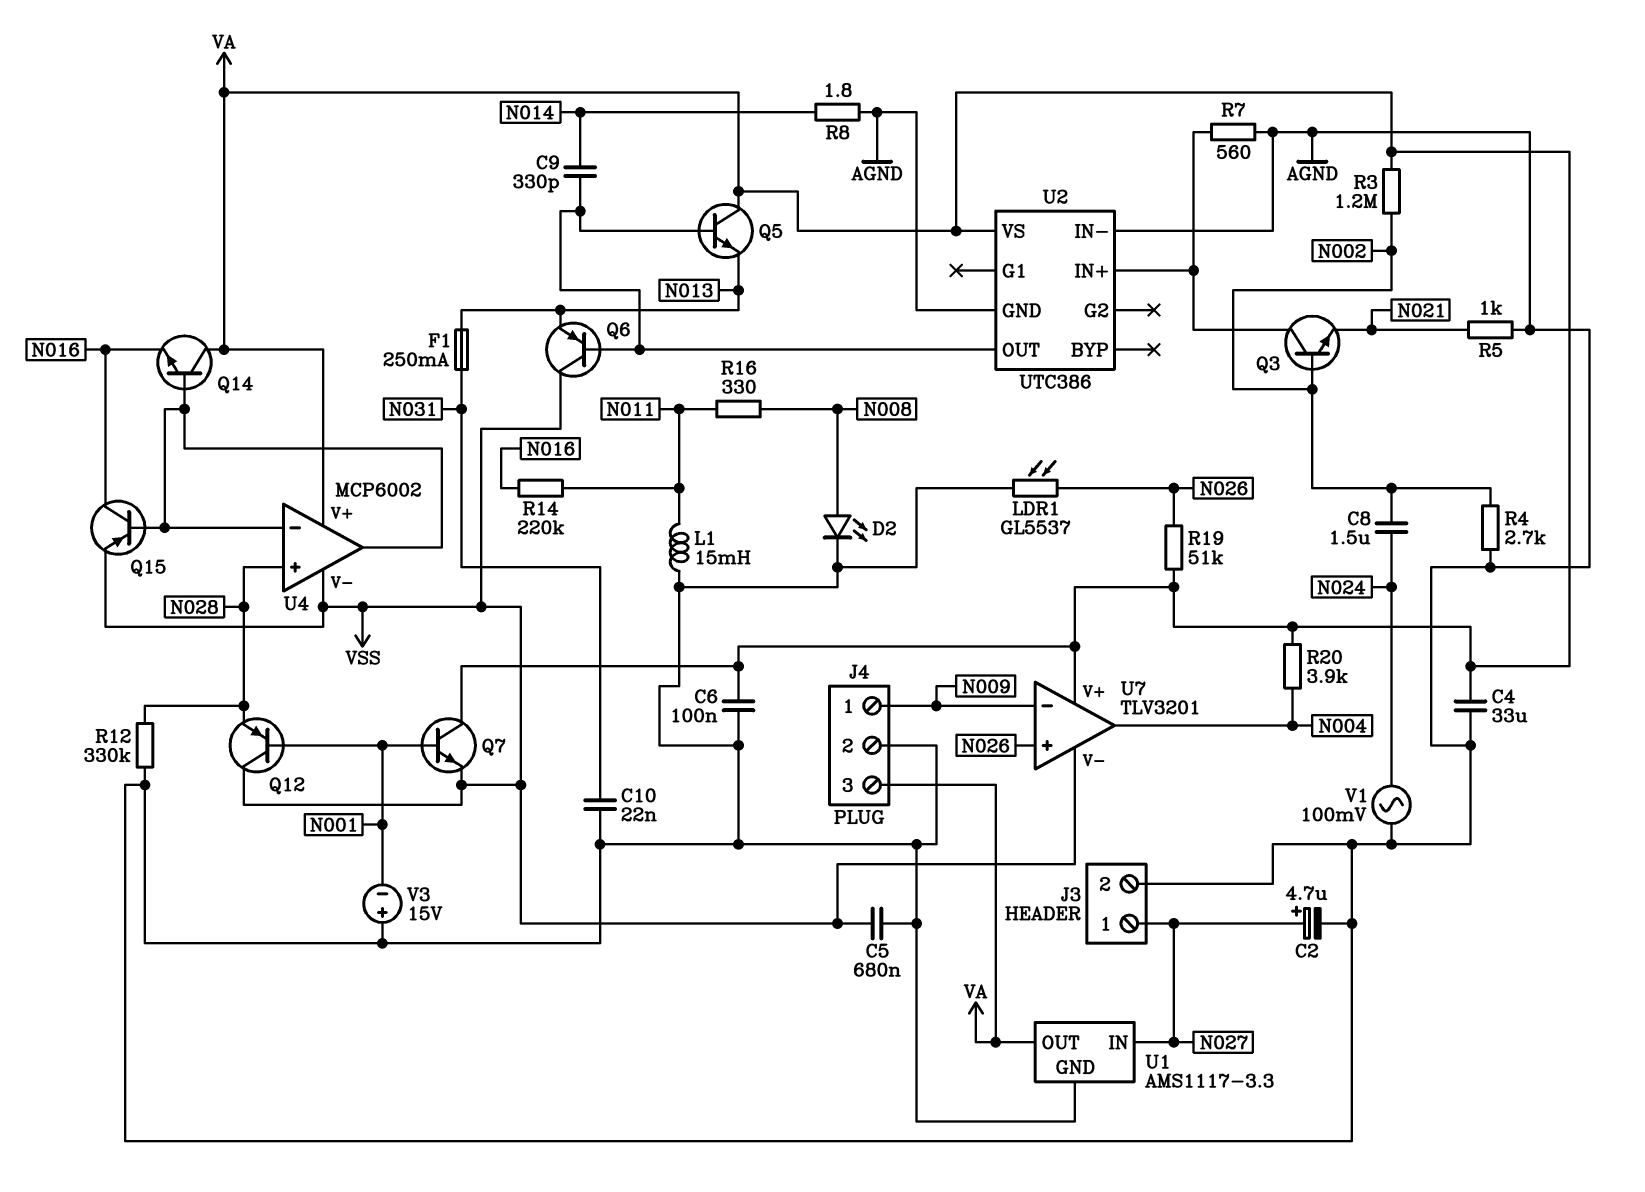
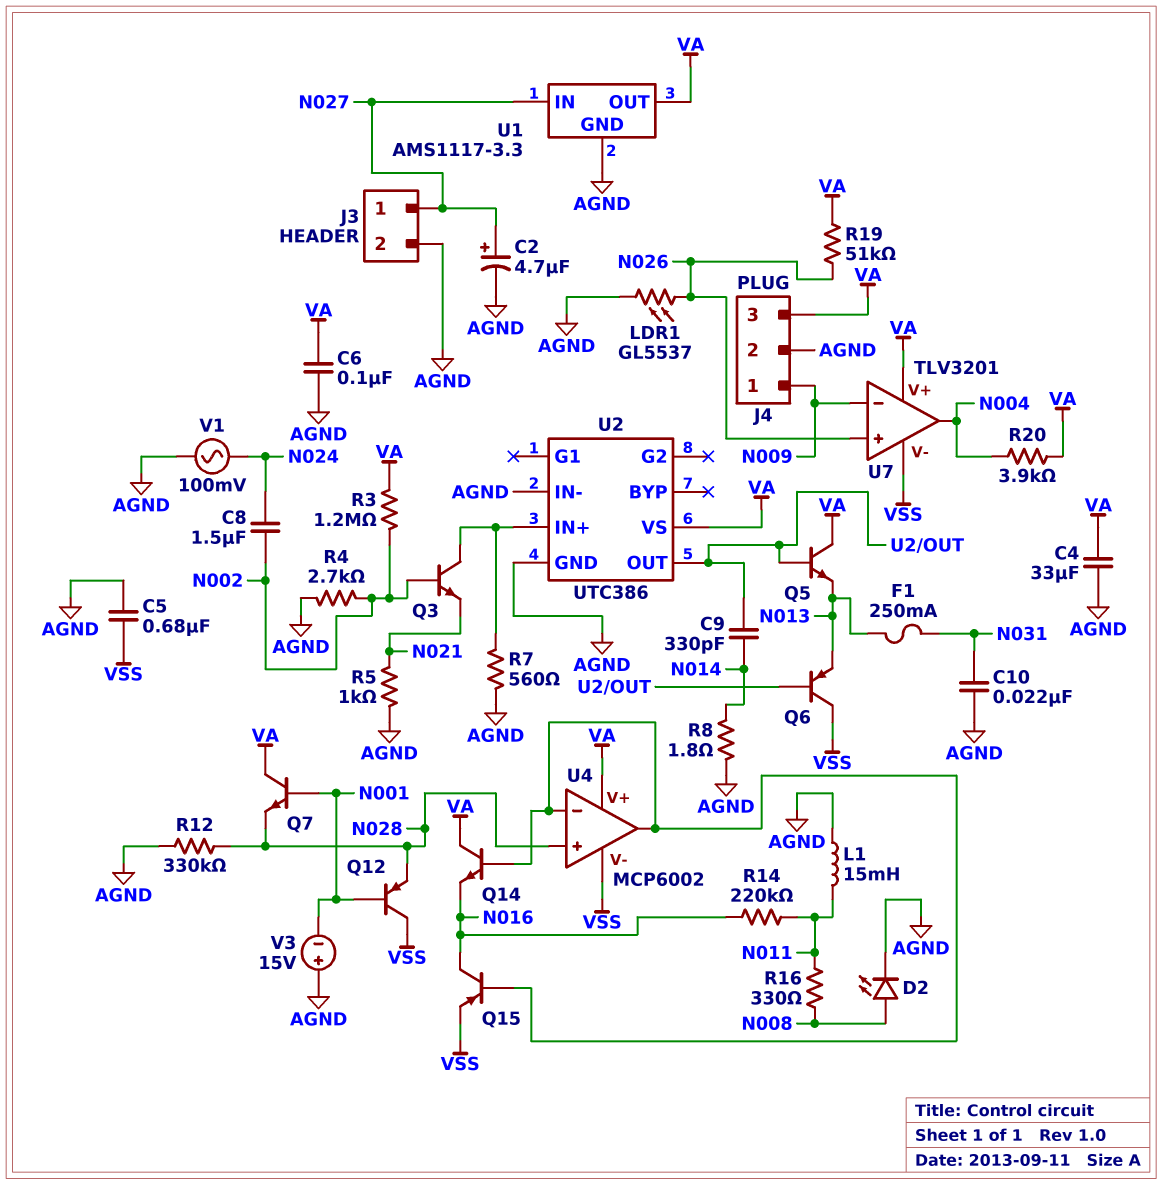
Q7: NPN (B N001, C VA, E VSS) -> NPN (B N001, C VA, E N028)

